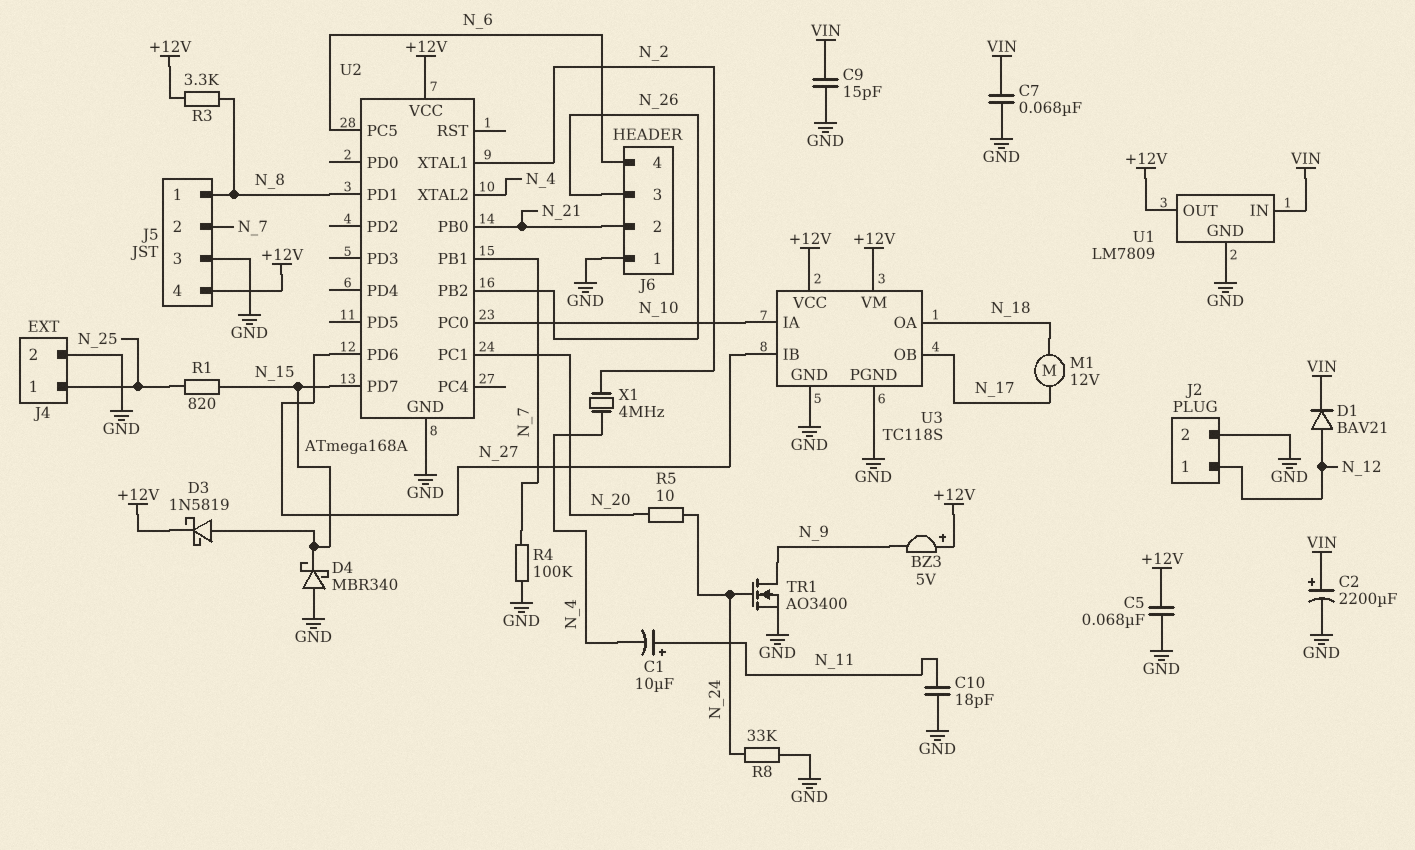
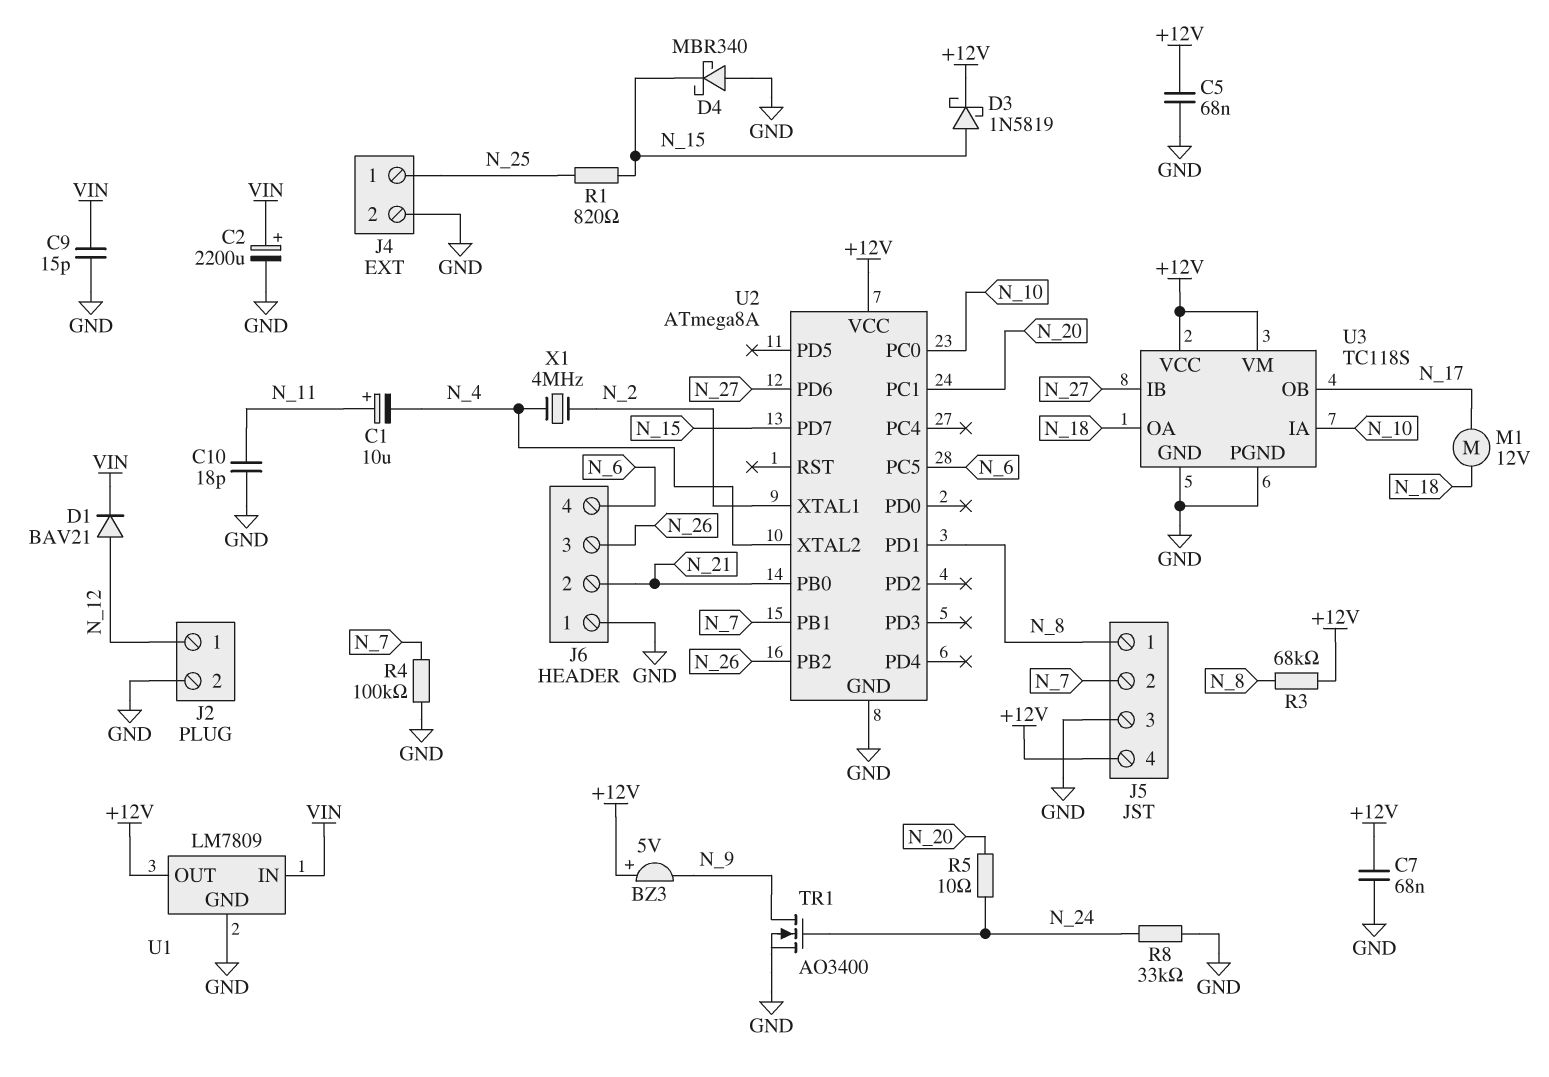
C7: 68nF (GND, VIN) -> 68nF (+12V, GND)
R3: 3.3k (+12V, N_8) -> 68k (+12V, N_8)
U2: ATmega168A -> ATmega8A

